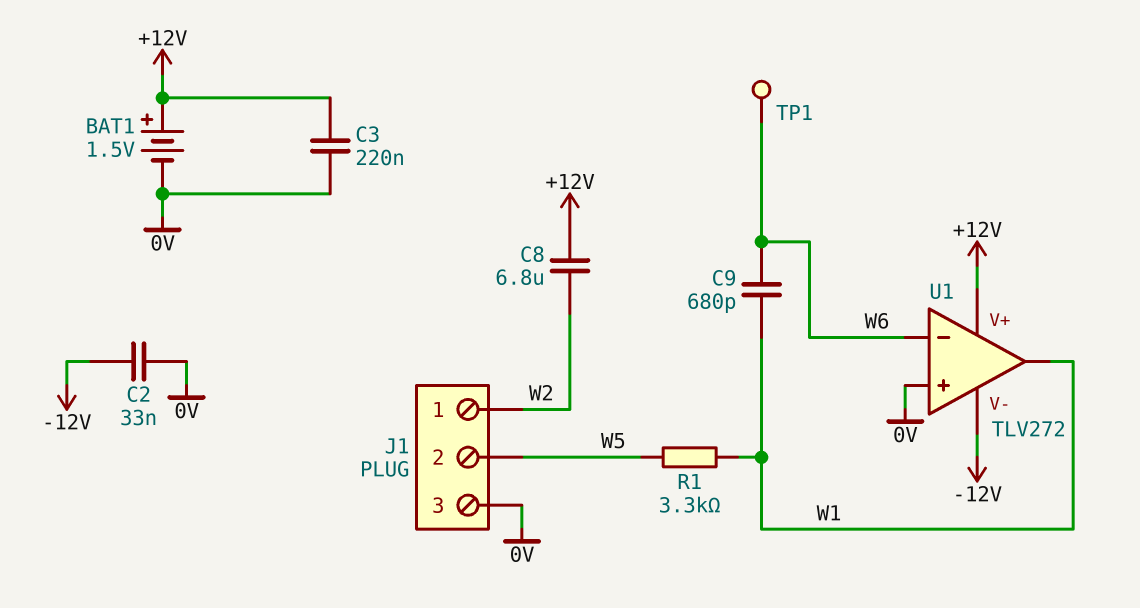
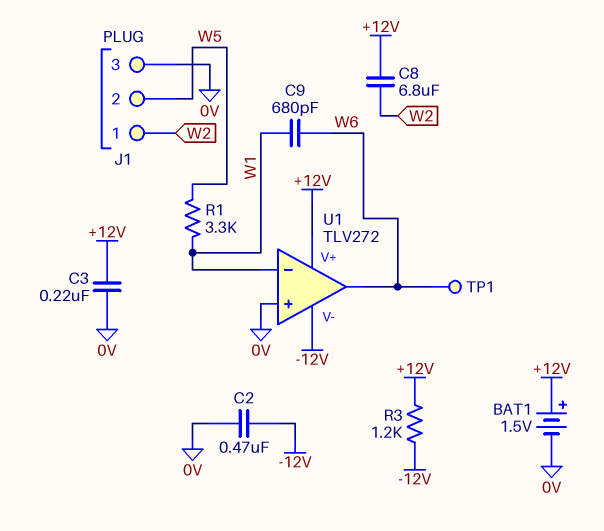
C2: 33nF (-12V, 0V) -> 470nF (-12V, 0V)
R3: none -> 1.2k (+12V, -12V)
U1 pin in-: W6 -> W1
U1 pin out: W1 -> W6

